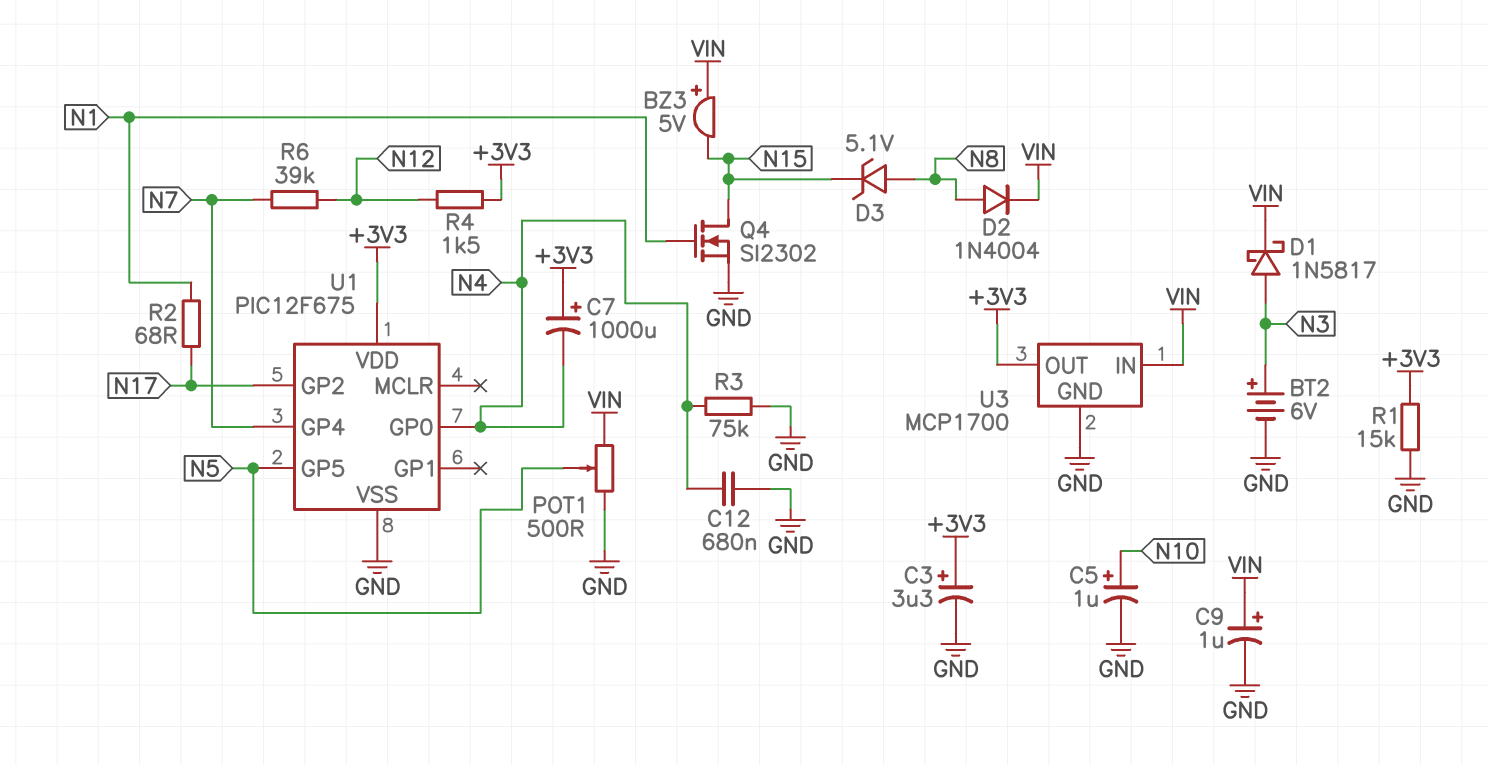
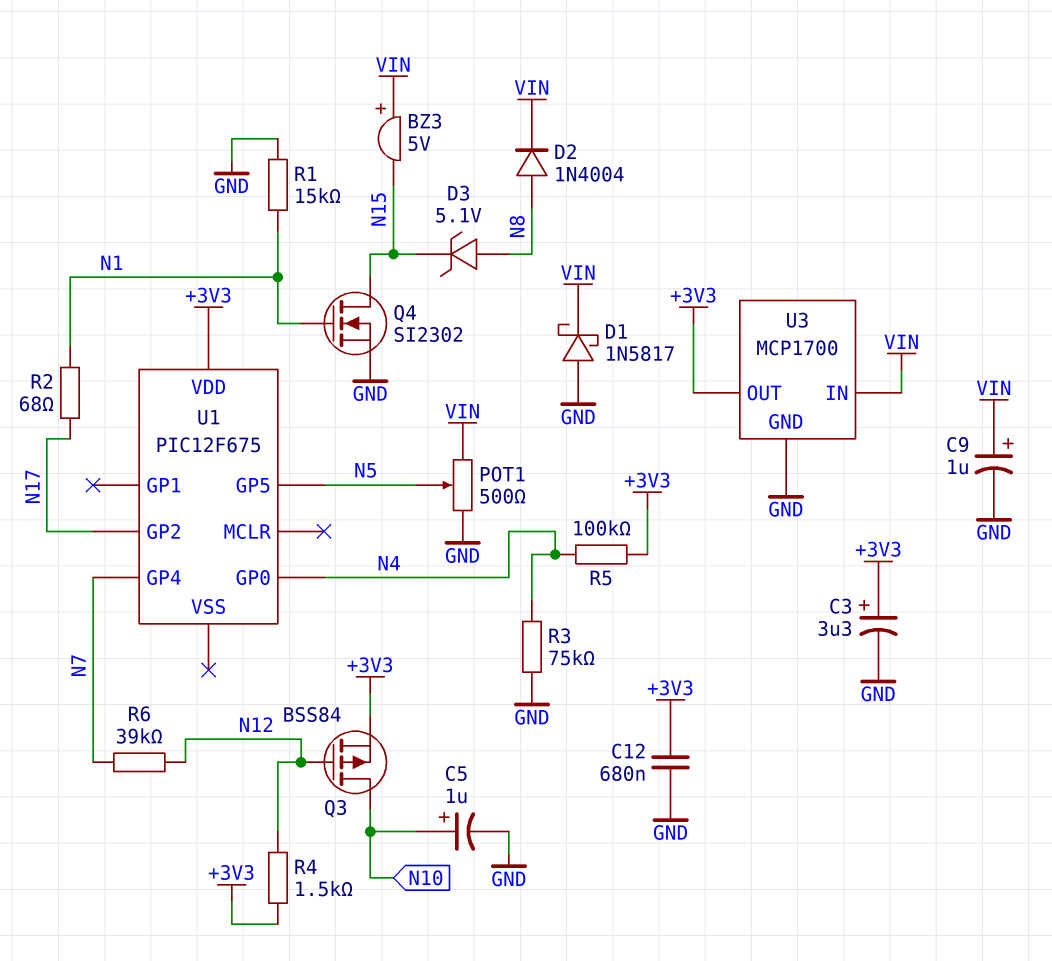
BT2: 6V (plus N3, minus GND) -> none
C7: 1000uF (plus +3V3, minus N4) -> none
C12: 680nF (GND, N4) -> 680nF (+3V3, GND)
D1: schottky 1N5817 (A N3, K VIN) -> schottky 1N5817 (A GND, K VIN)
Q3: none -> PMOS BSS84 (G N12, D N10, S +3V3)
R1: 15k (+3V3, GND) -> 15k (GND, N1)
R5: none -> 100k (+3V3, N4)
U1 pin VSS: GND -> none

